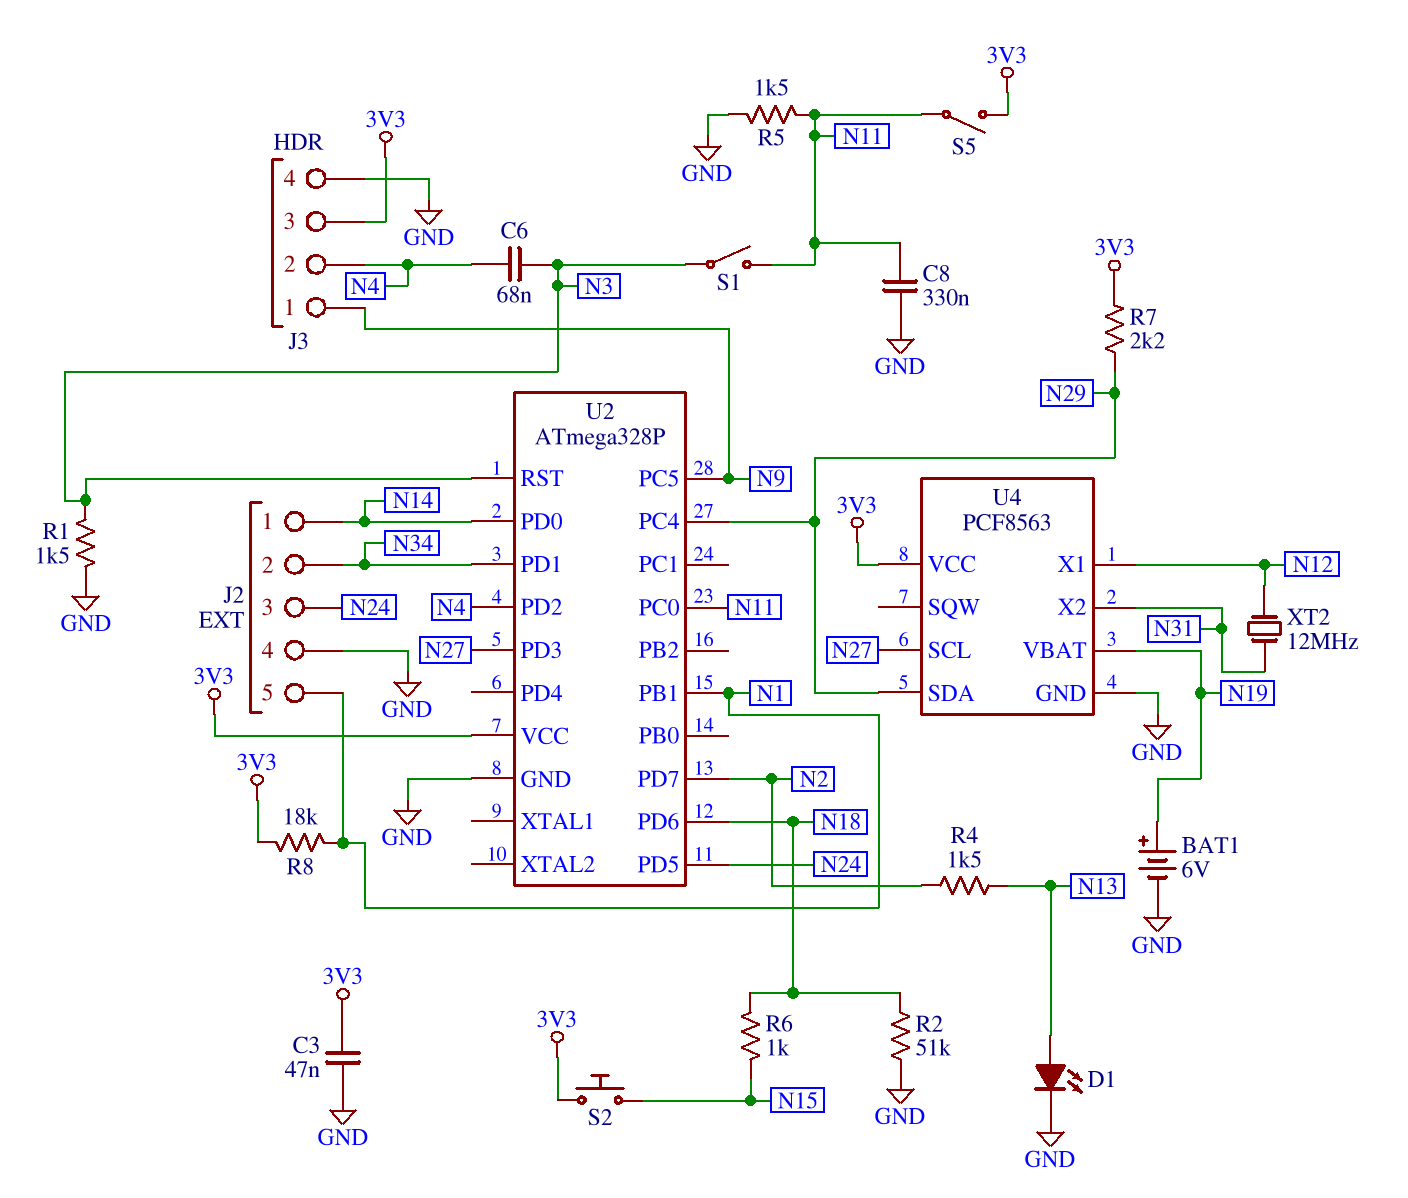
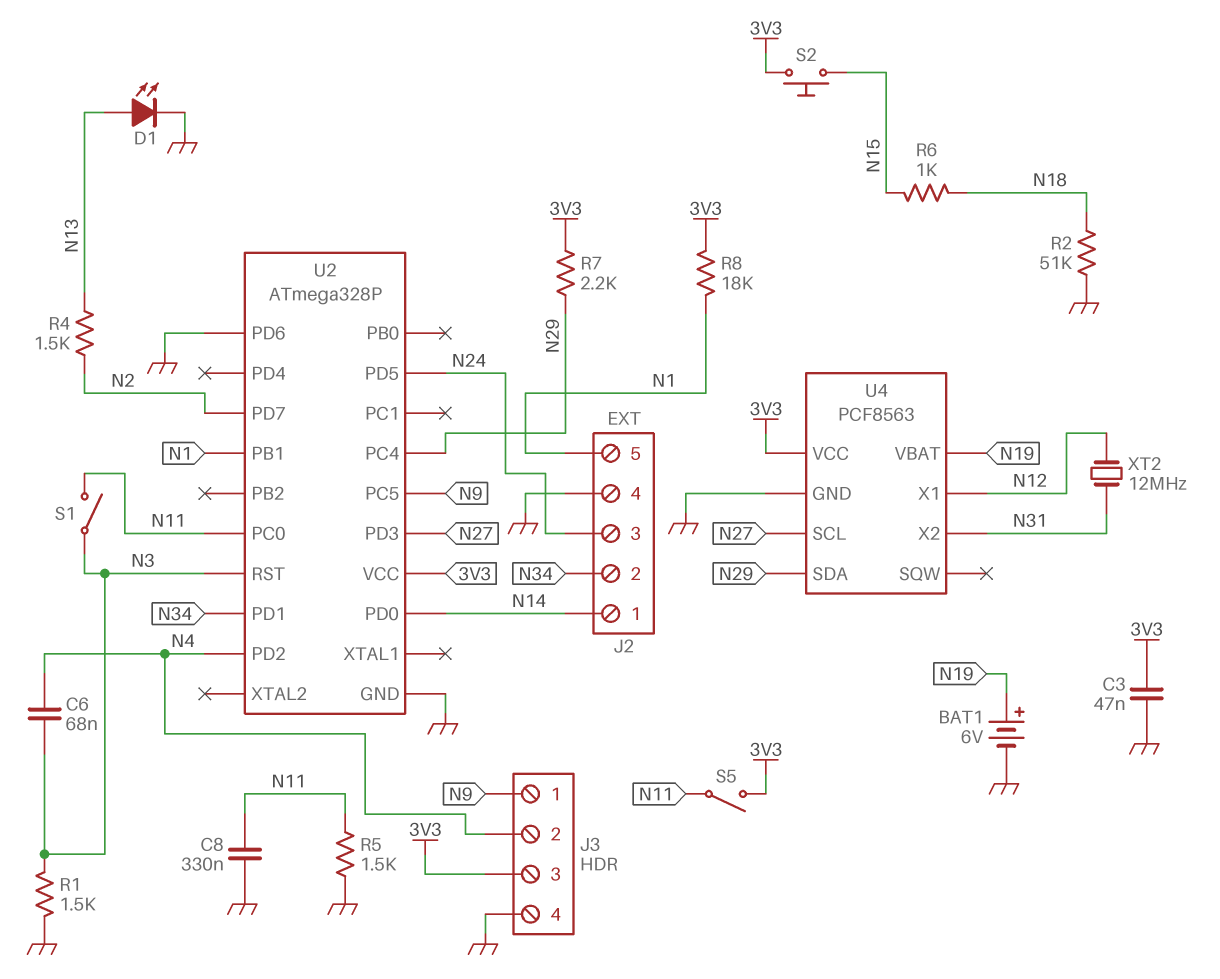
U2 pin PD6: N18 -> GND

